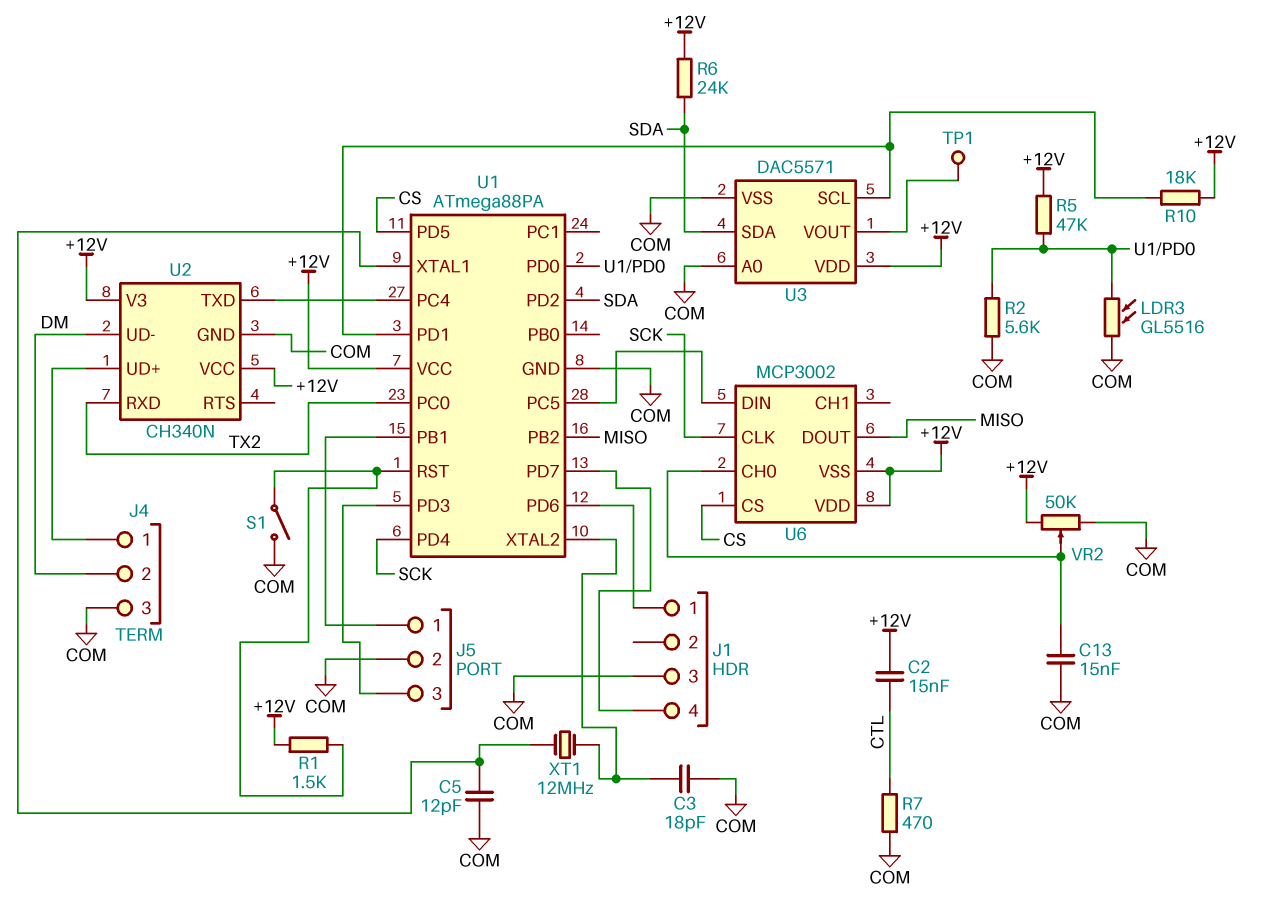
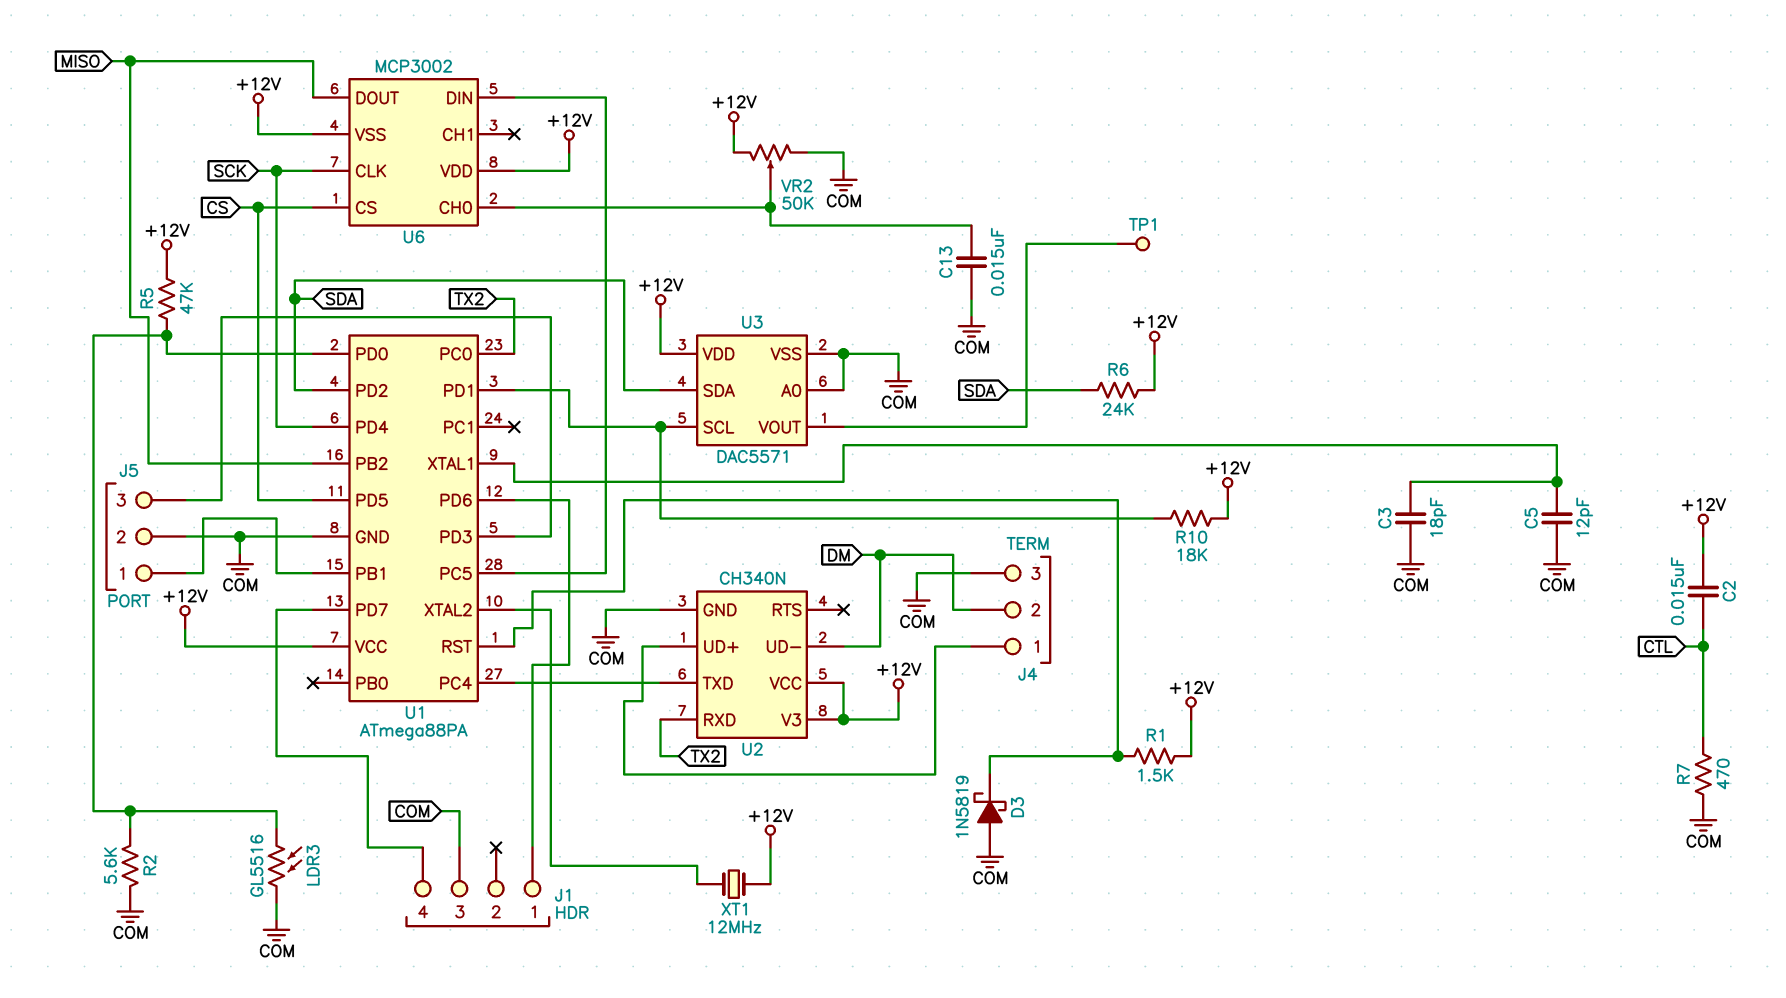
C3: 18pF (COM, U1/XTAL2) -> 18pF (COM, U1/XTAL1)
D3: none -> schottky 1N5819 (A COM, K U1/RST)
S1: switch (COM, U1/RST) -> none
XT1: 12MHz (U1/XTAL1, U1/XTAL2) -> 12MHz (+12V, U1/XTAL2)

